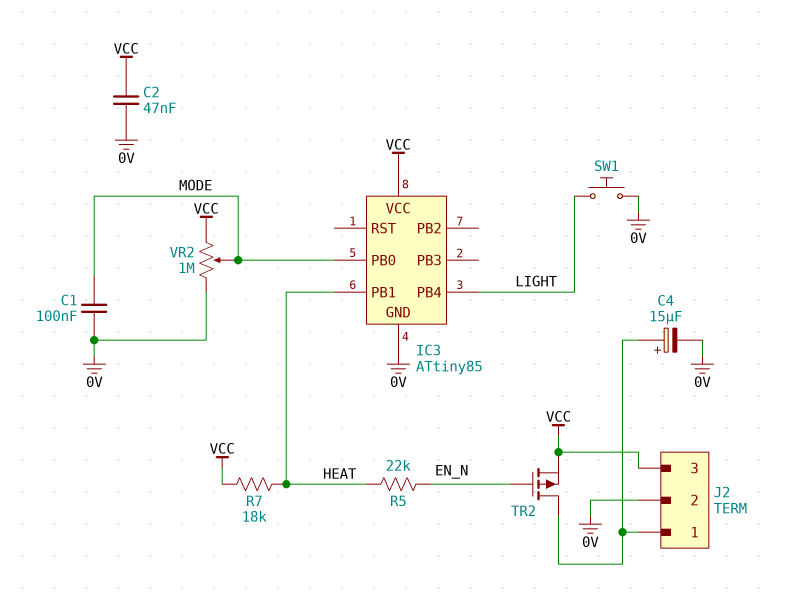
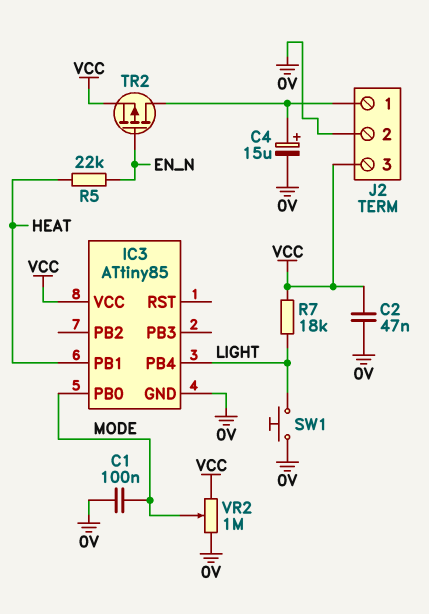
R7: 18k (HEAT, VCC) -> 18k (LIGHT, VCC)

